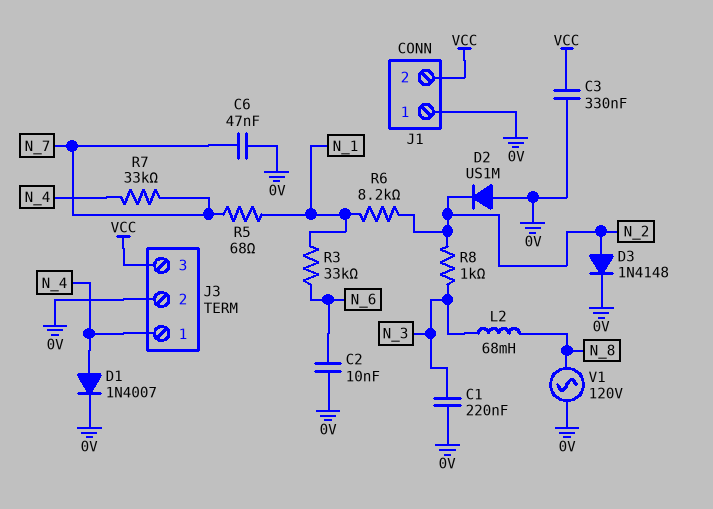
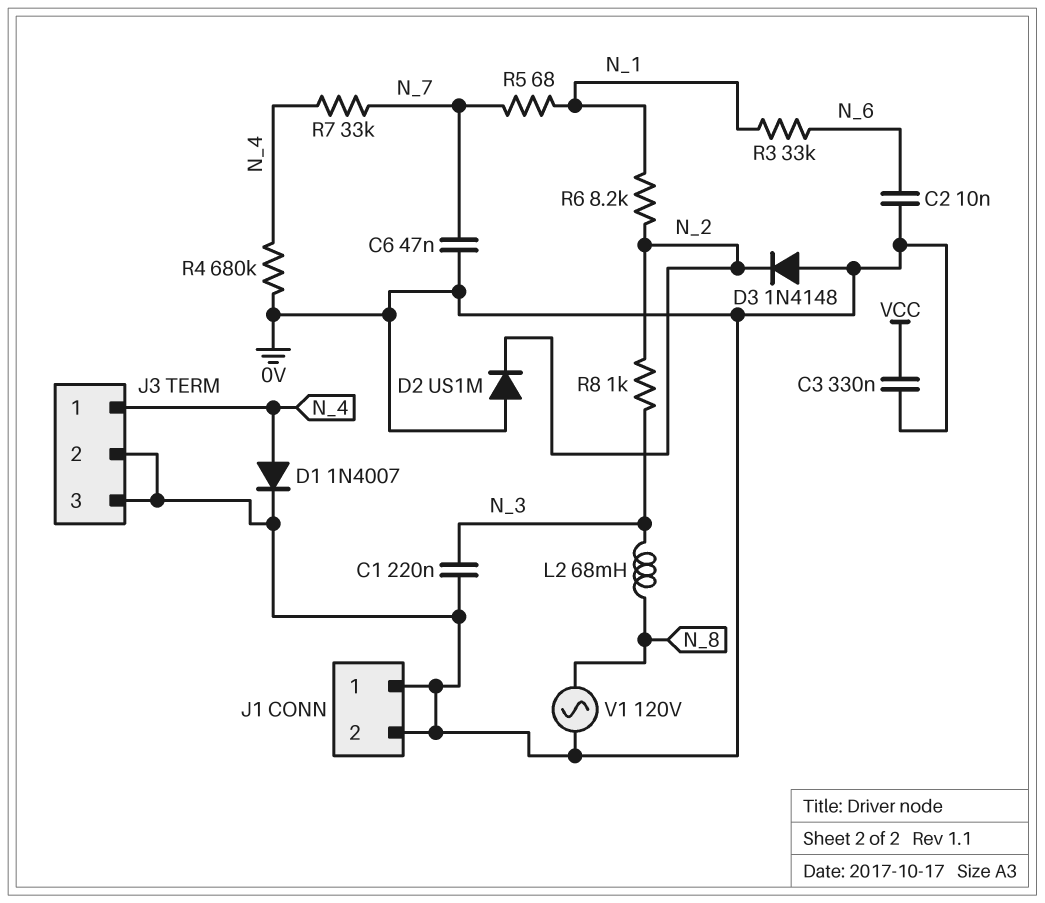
D3: diode 1N4148 (A N_2, K 0V) -> diode 1N4148 (A 0V, K N_2)
J1 pin 2: VCC -> 0V
J3 pin 3: VCC -> 0V
R4: none -> 680k (0V, N_4)

